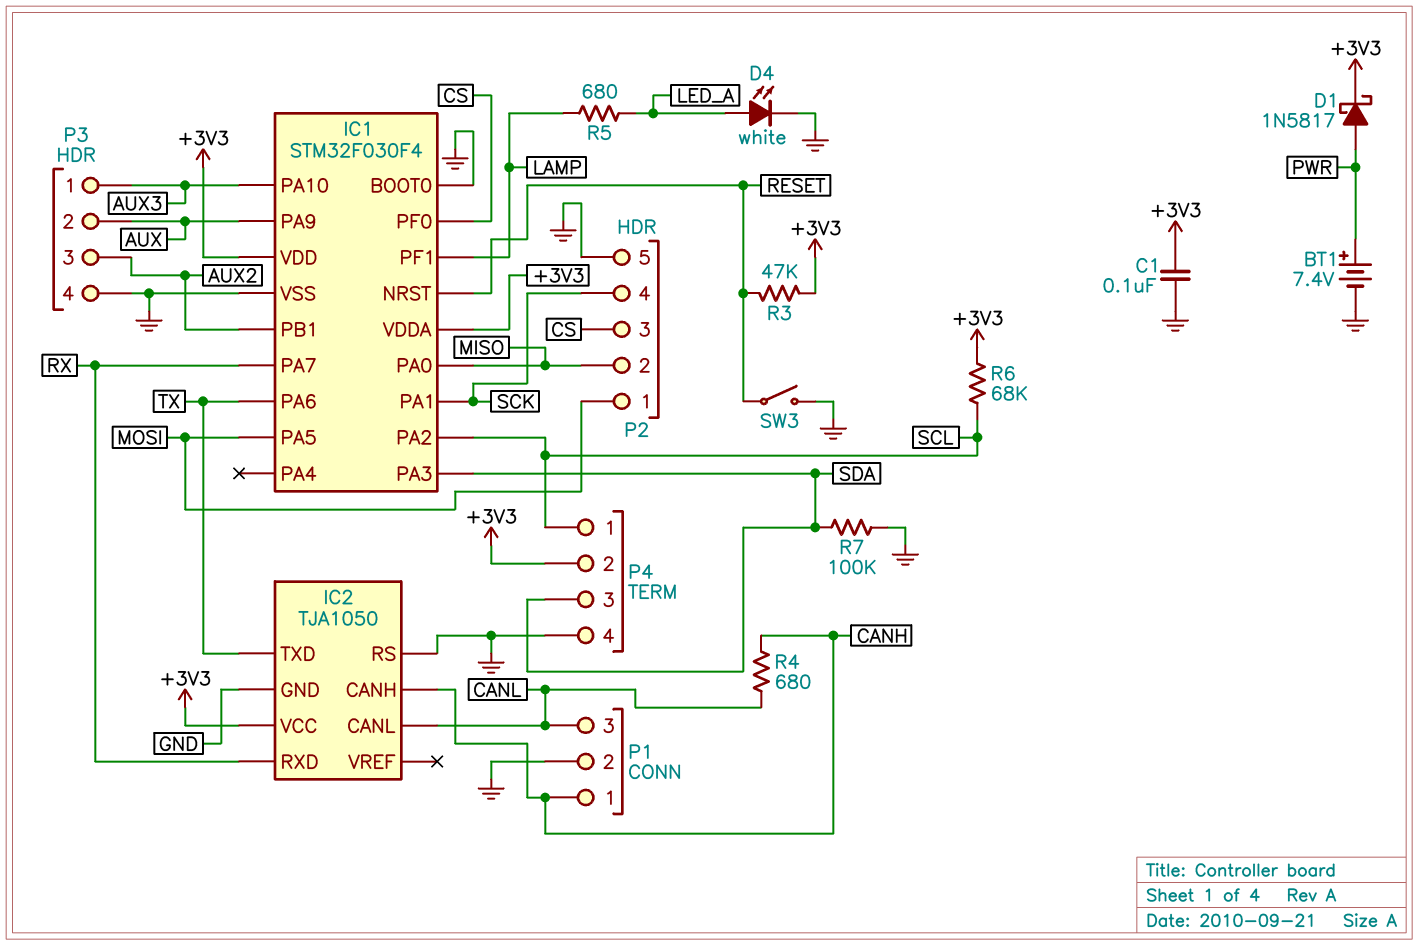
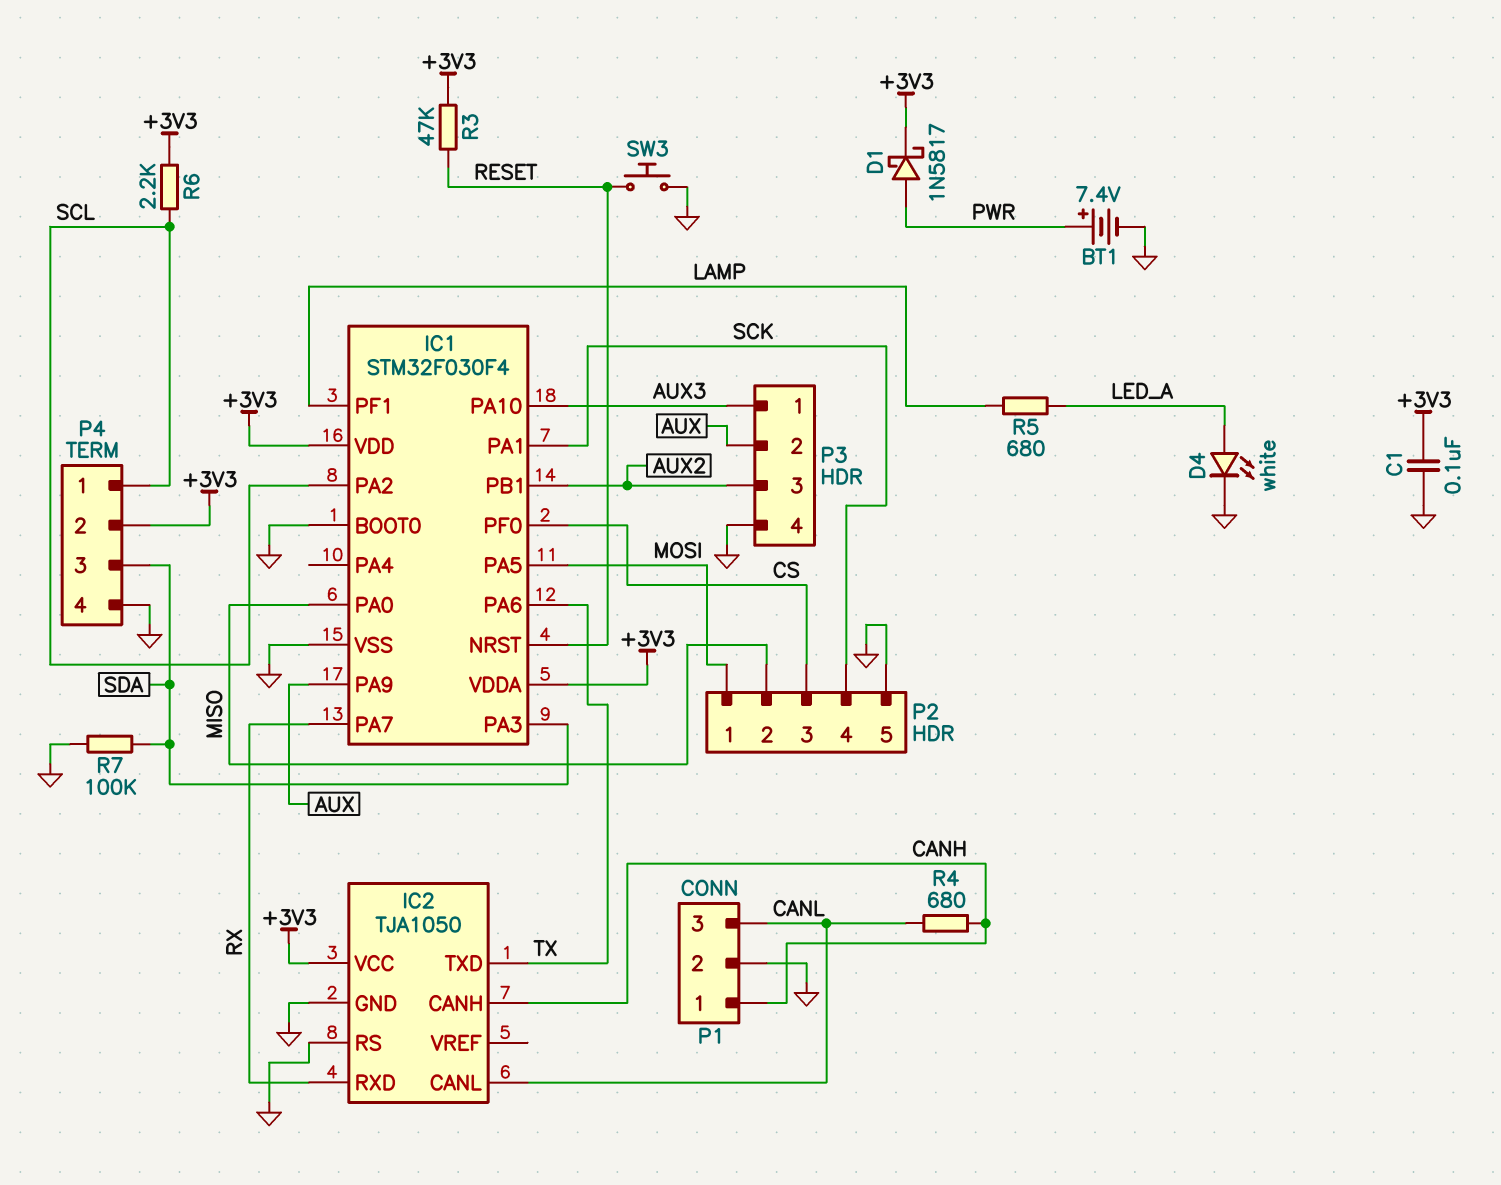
R6: 68k (+3V3, SCL) -> 2.2k (+3V3, SCL)
SW3: switch (GND, RESET) -> button (GND, RESET)

